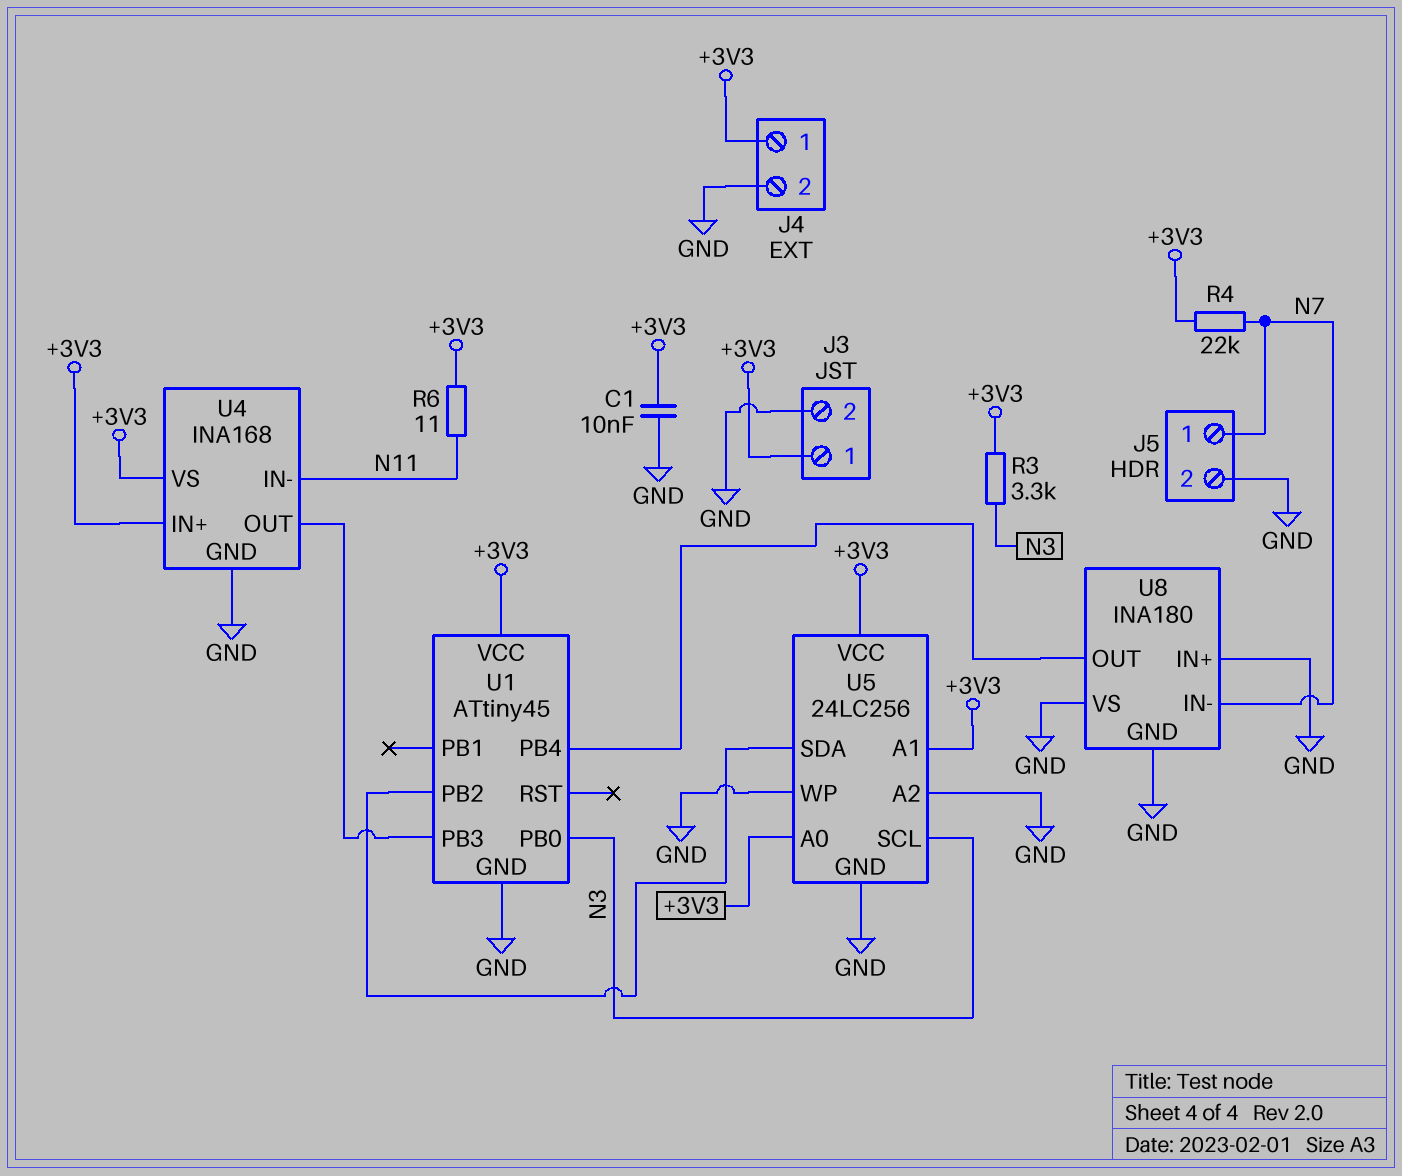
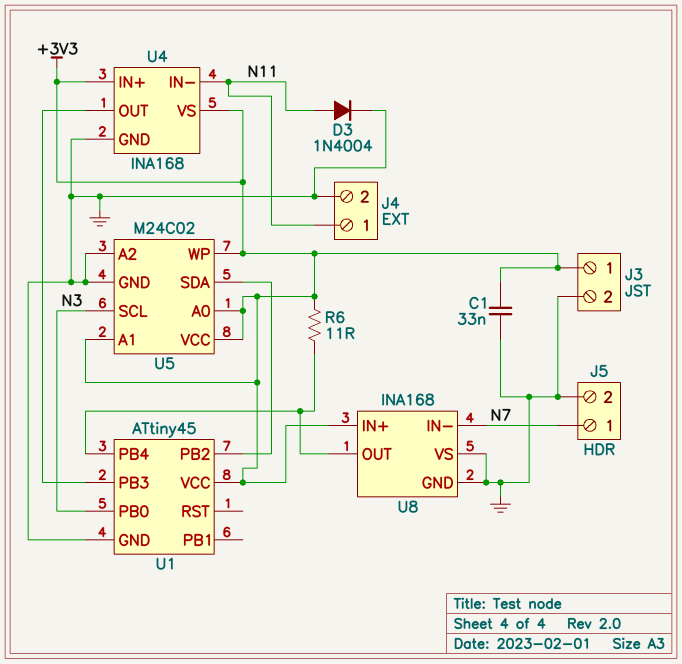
C1: 10nF (+3V3, GND) -> 33nF (+3V3, GND)
D3: none -> diode 1N4004 (A N11, K GND)
J4 pin 1: +3V3 -> N11
R3: 3.3k (+3V3, N3) -> none
R4: 22k (+3V3, N7) -> none
R6: 11 (+3V3, N11) -> 11 (+3V3, U1/PB4)
U5: 24LC256 -> M24C02
U5 pin WP: GND -> +3V3
U8: INA180 -> INA168
U8 pin IN+: GND -> +3V3

